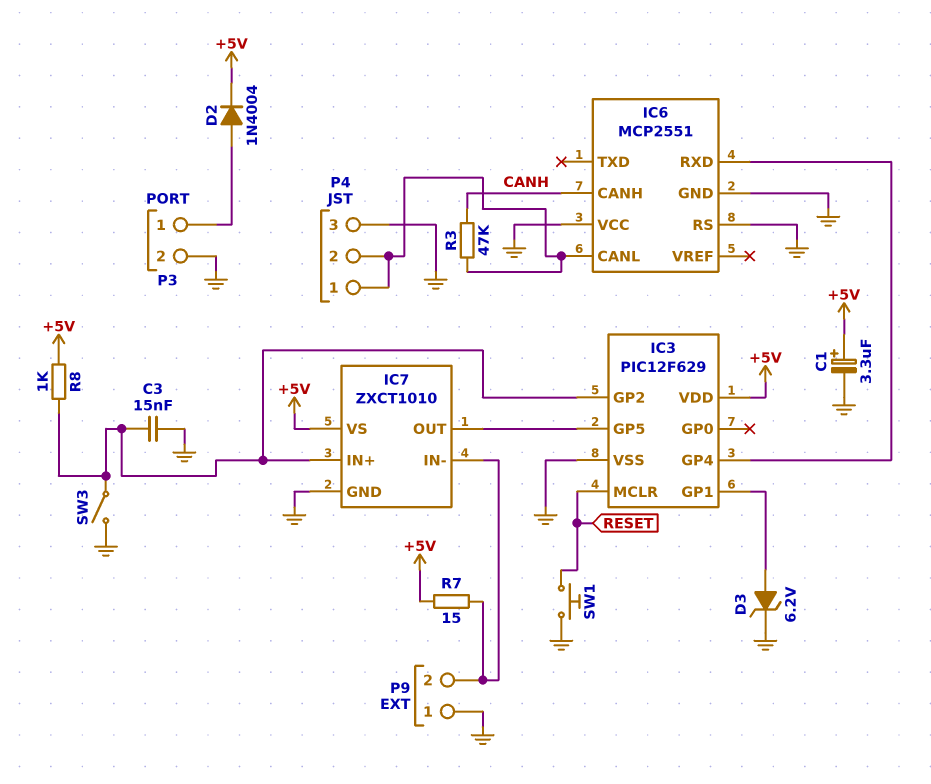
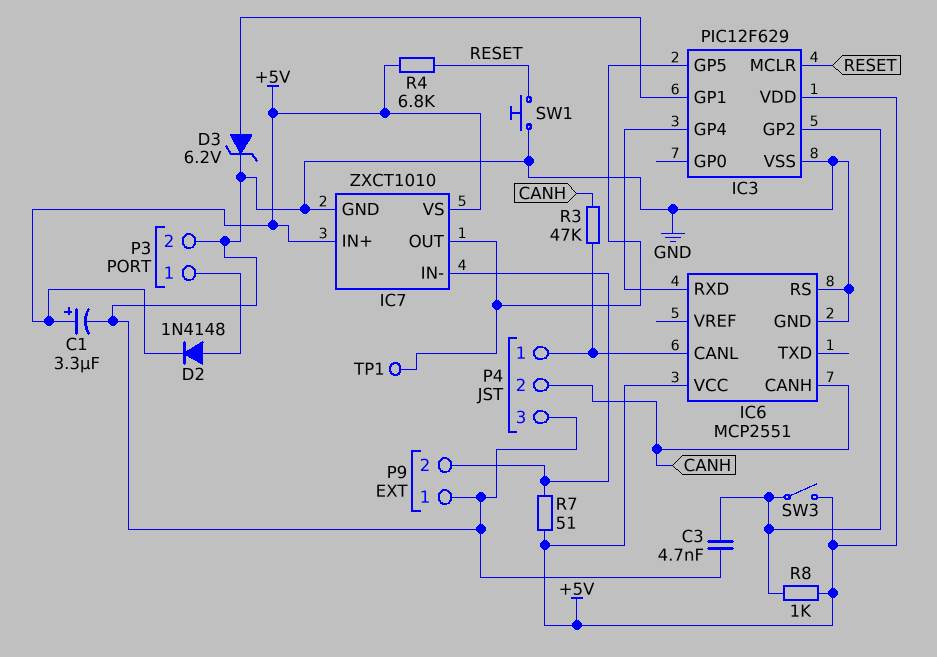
C3: 15nF (GND, IC3/GP2) -> 4.7nF (GND, IC3/GP2)
D2: diode 1N4004 (A P3/1, K +5V) -> diode 1N4148 (A P3/1, K +5V)
IC6 pin VCC: GND -> +5V
IC7 pin IN+: IC3/GP2 -> +5V
P4 pin 2: IC6/CANL -> CANH
R4: none -> 6.8k (+5V, RESET)
R7: 15 (+5V, IC7/IN-) -> 51 (+5V, IC7/IN-)
SW3: switch (GND, IC3/GP2) -> switch (+5V, IC3/GP2)
TP1: none -> test point (IC3/GP5)

